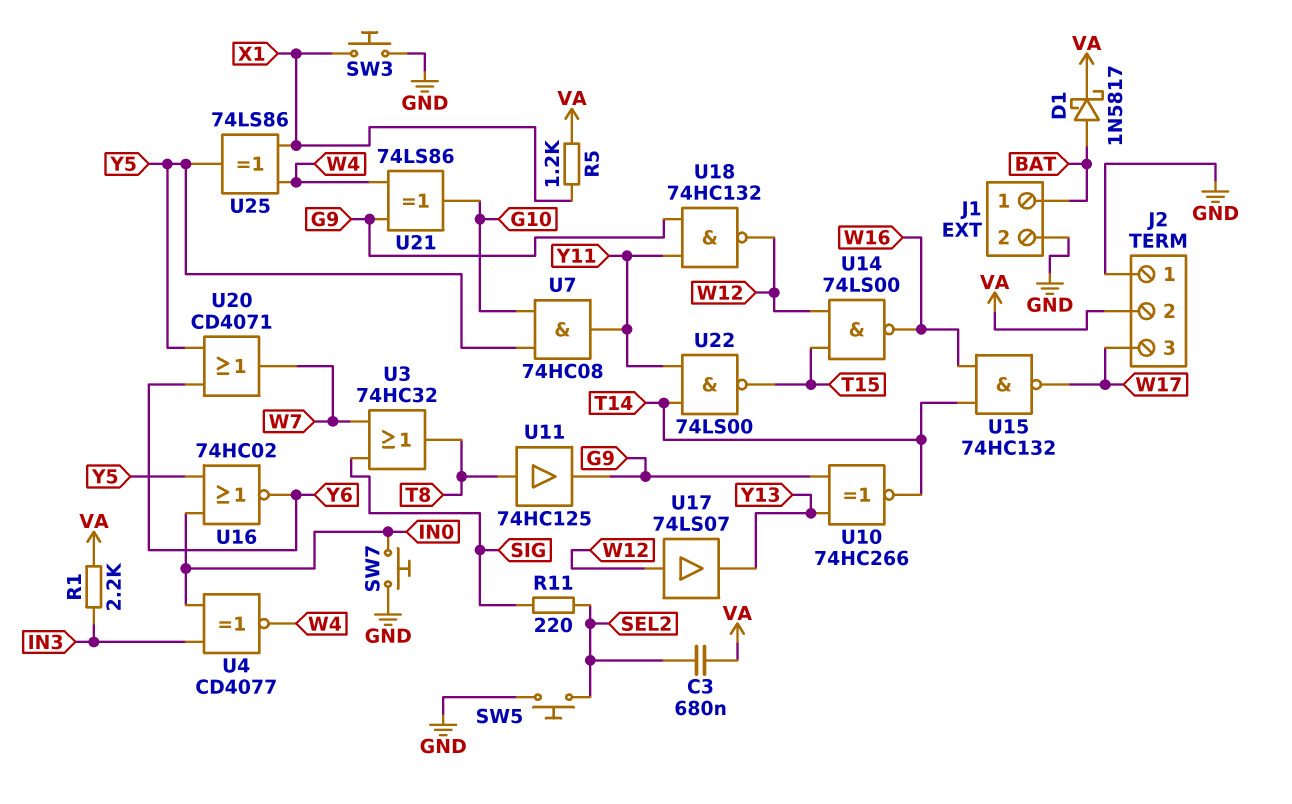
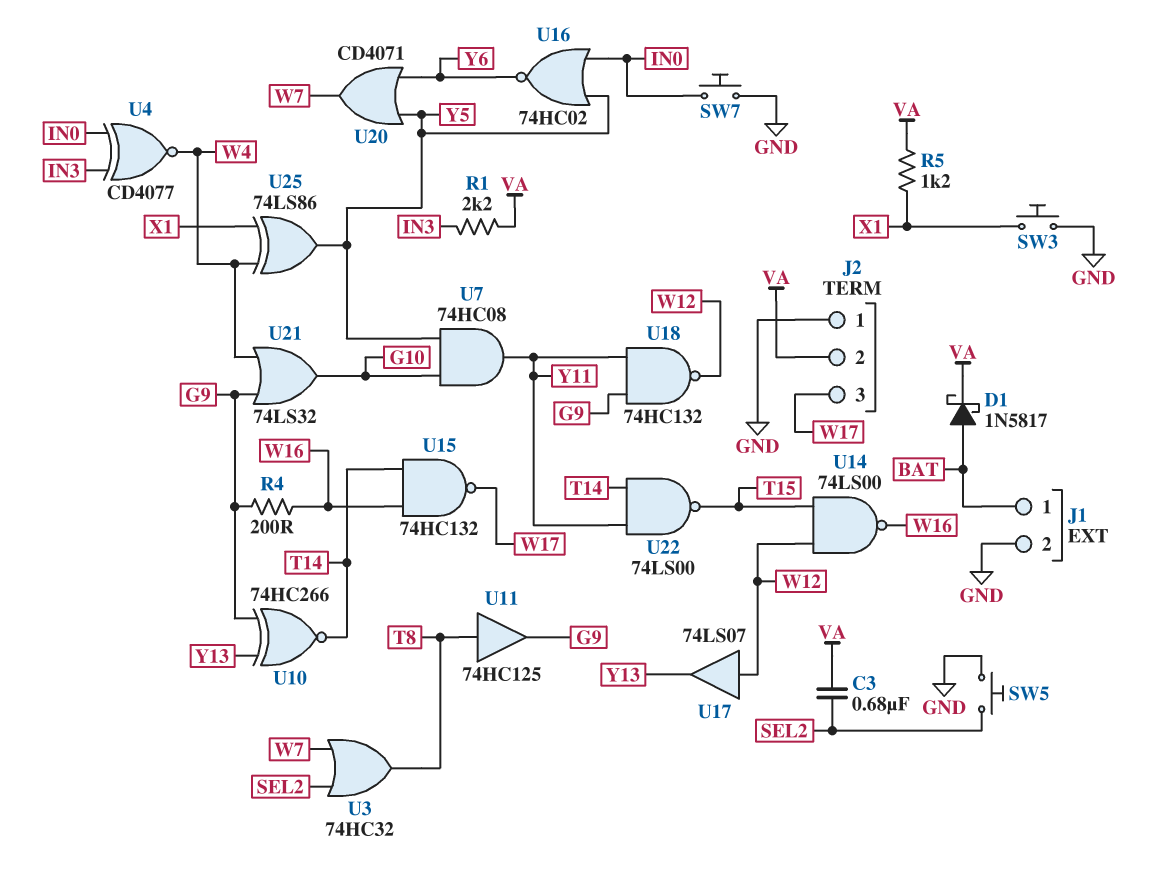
R4: none -> 200 (G9, W16)
R11: 220 (SEL2, SIG) -> none
U3: OR 74HC32 (in SIG, in W7, out T8) -> OR 74HC32 (in SEL2, in W7, out T8)
U21: XOR 74LS86 (in G9, in W4, out G10) -> OR 74LS32 (in G9, in W4, out G10)

